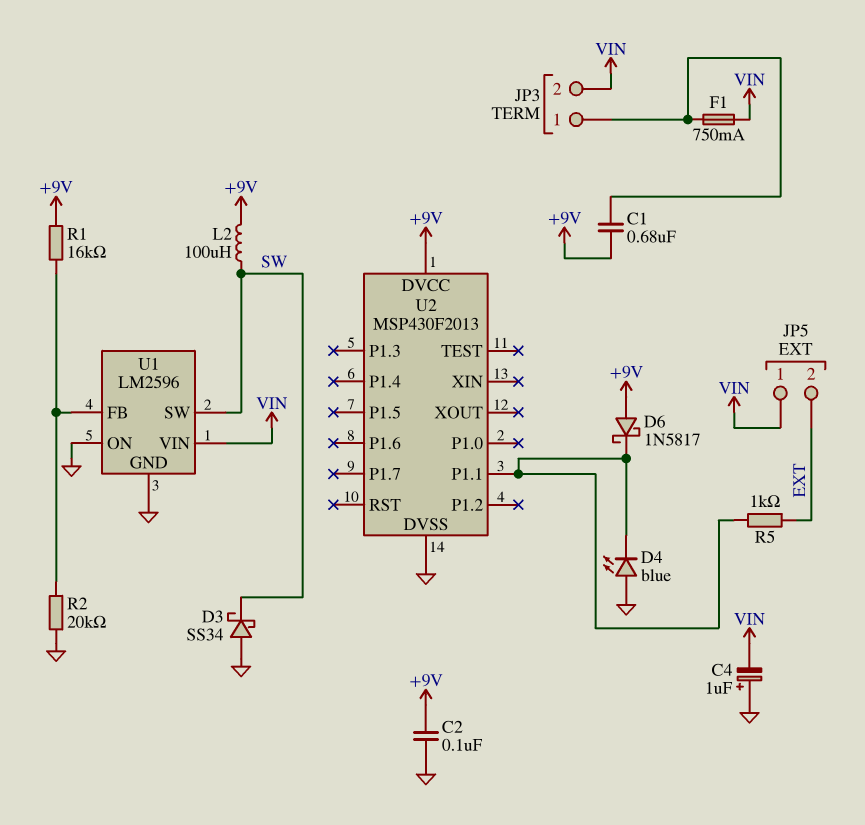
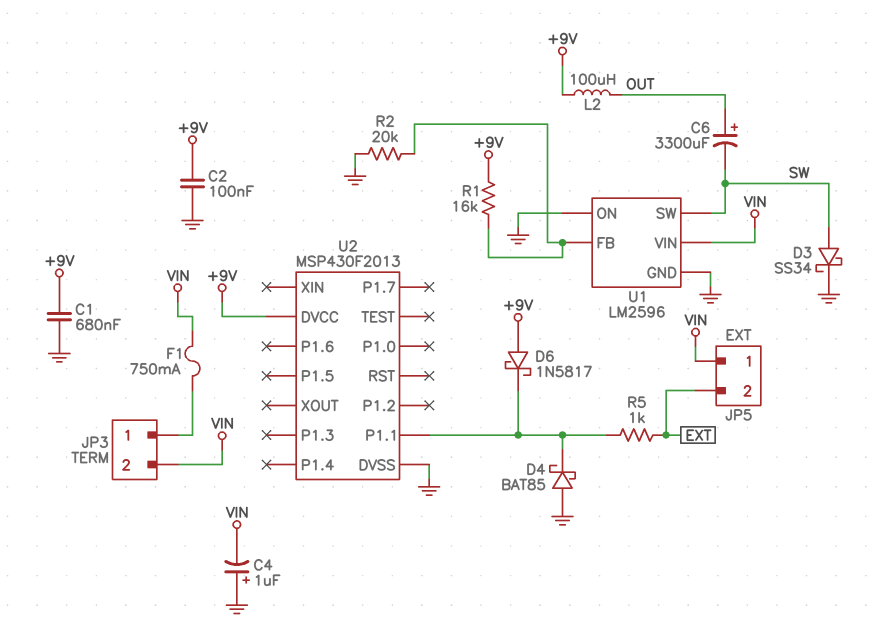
C1: 680nF (+9V, JP3/1) -> 680nF (+9V, GND)
C6: none -> 3300uF (plus OUT, minus SW)
D3: schottky SS34 (A GND, K SW) -> schottky SS34 (A SW, K GND)
D4: LED blue (A GND, K U2/P1.1) -> schottky BAT85 (A GND, K U2/P1.1)
L2: 100uH (+9V, SW) -> 100uH (+9V, OUT)

